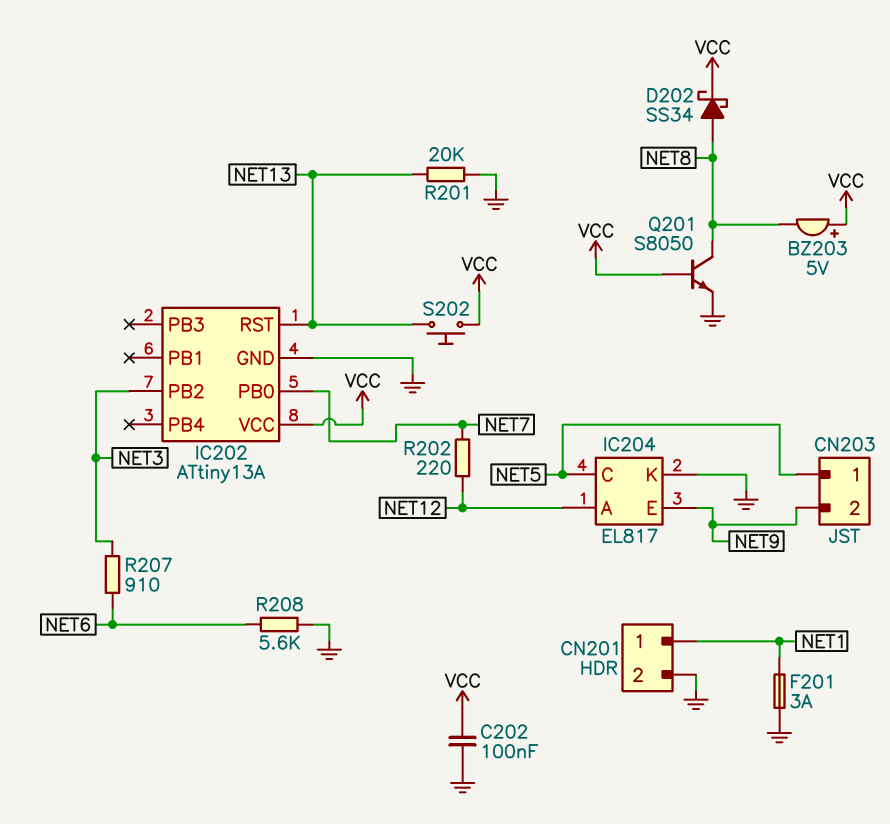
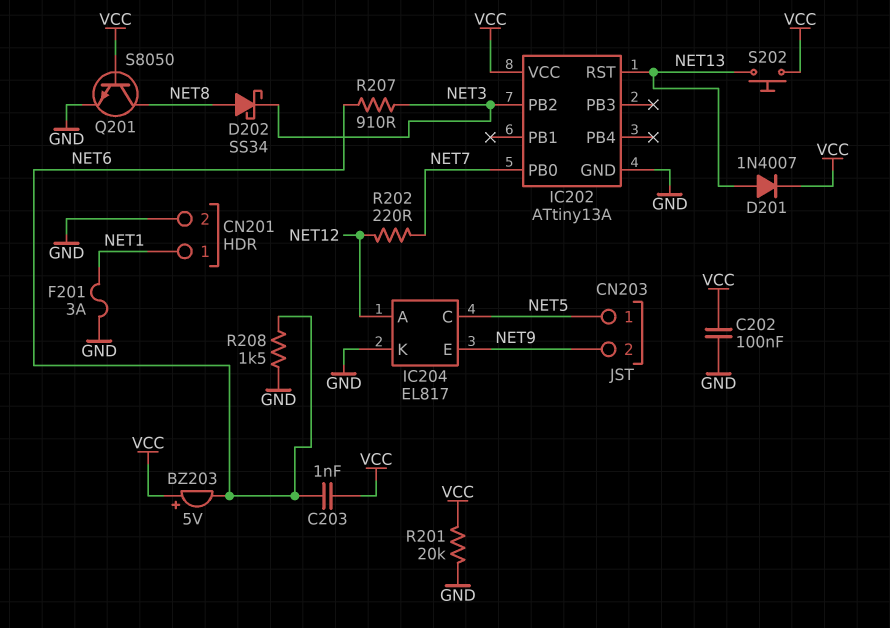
BZ203: buzzer 5V (plus VCC, minus NET8) -> buzzer 5V (plus VCC, minus NET6)
C203: none -> 1nF (NET6, VCC)
D201: none -> diode 1N4007 (A NET13, K VCC)
D202: schottky SS34 (A NET8, K VCC) -> schottky SS34 (A NET8, K NET3)
R201: 20k (GND, NET13) -> 20k (GND, VCC)
R208: 5.6k (GND, NET6) -> 1.5k (GND, NET6)

